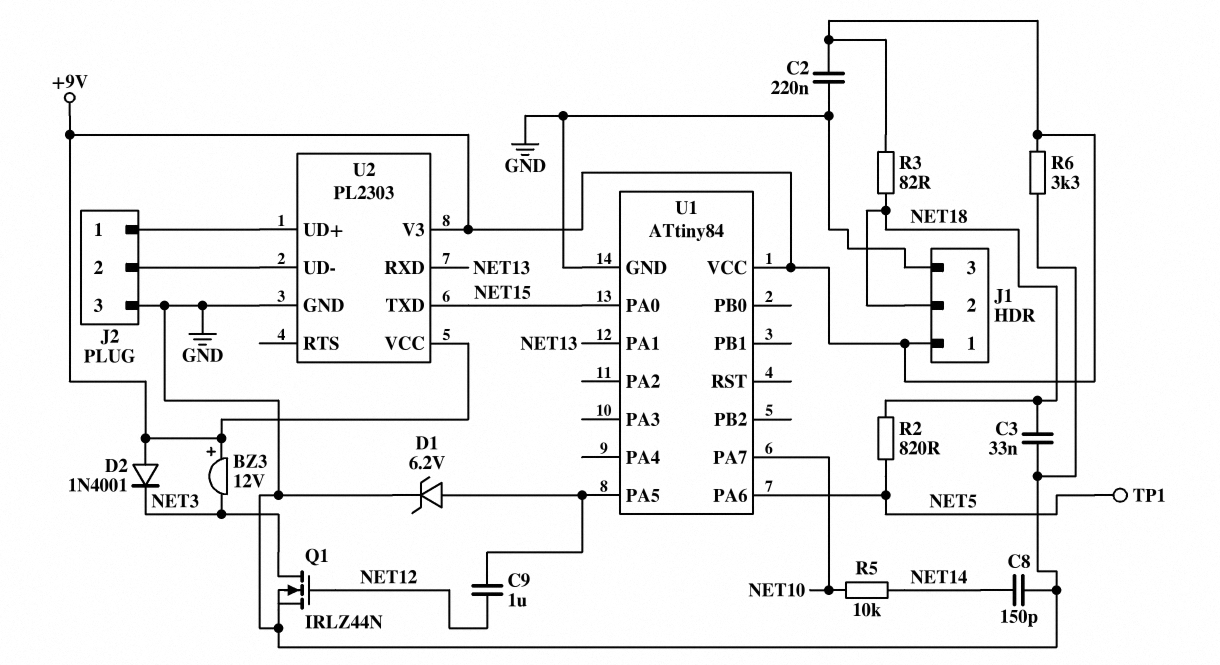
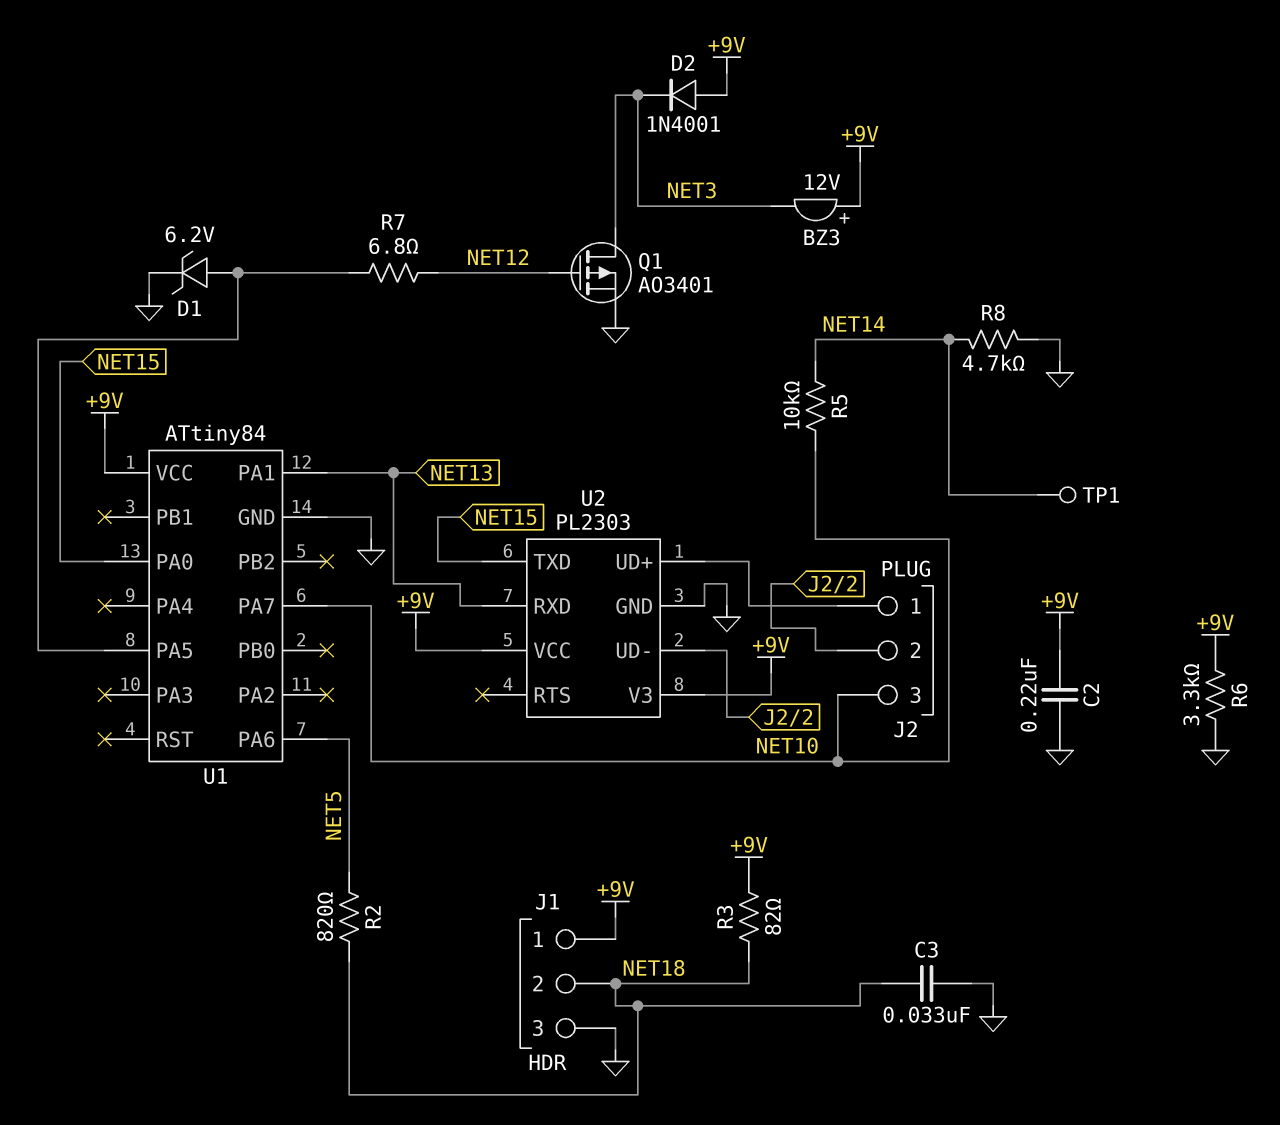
C8: 150pF (GND, NET14) -> none
C9: 1uF (NET12, U1/PA5) -> none
J2 pin 3: GND -> NET10
Q1: NMOS IRLZ44N (G NET12, D NET3, S GND) -> PMOS AO3401 (G NET12, D NET3, S GND)
R7: none -> 6.8 (NET12, U1/PA5)
R8: none -> 4.7k (GND, NET14)
TP1: test point (NET5) -> test point (NET14)

